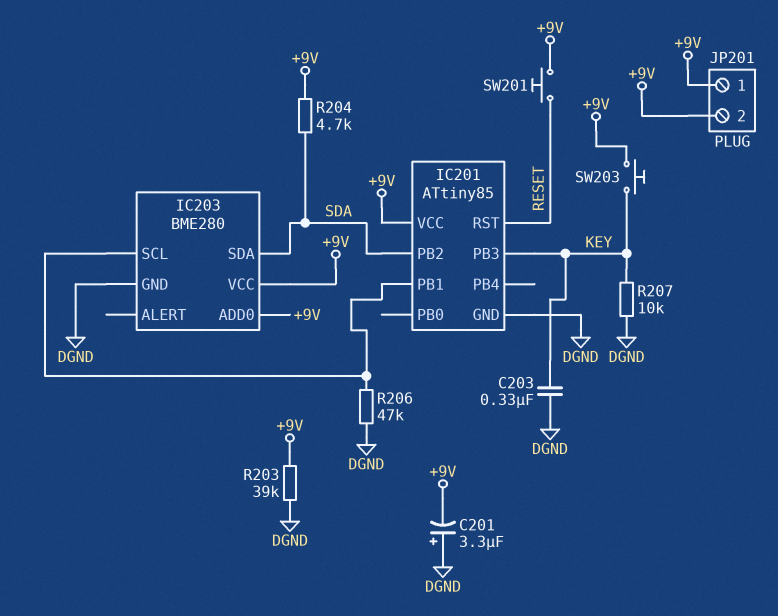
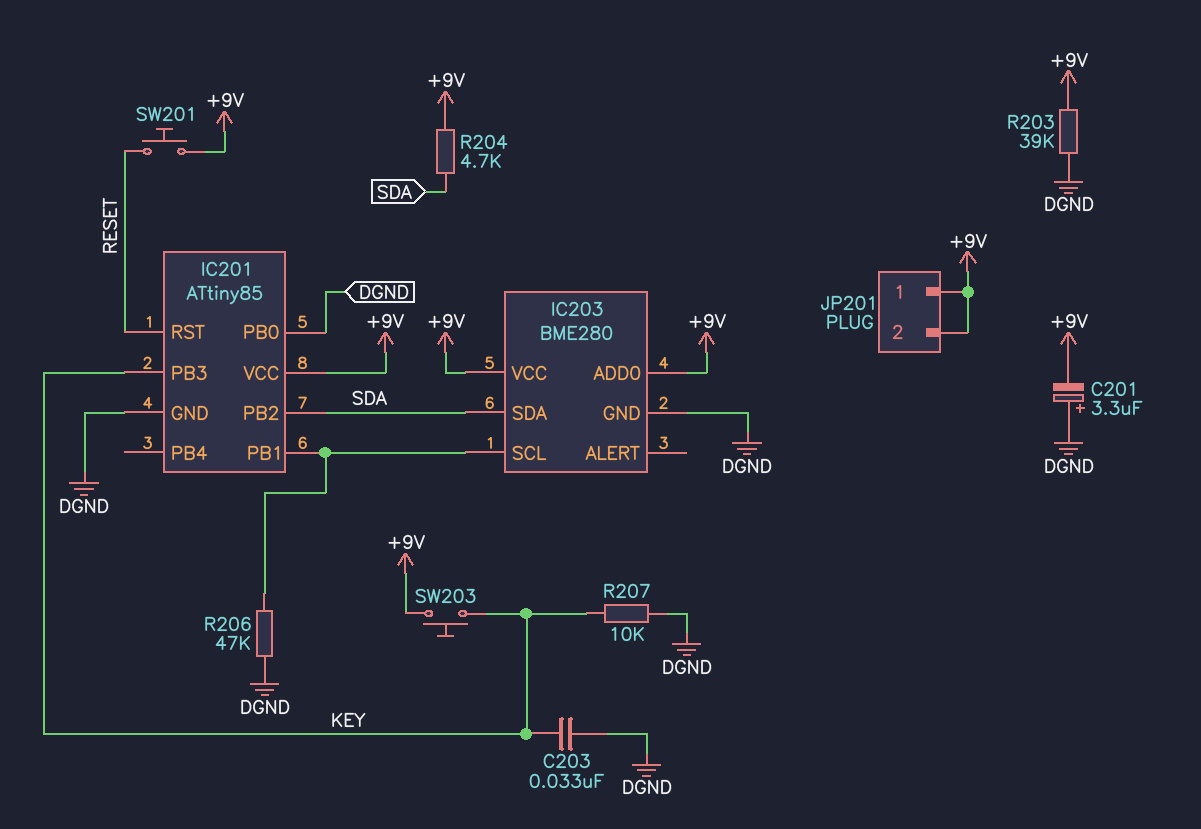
C203: 330nF (DGND, KEY) -> 33nF (DGND, KEY)
IC201 pin PB0: none -> DGND

